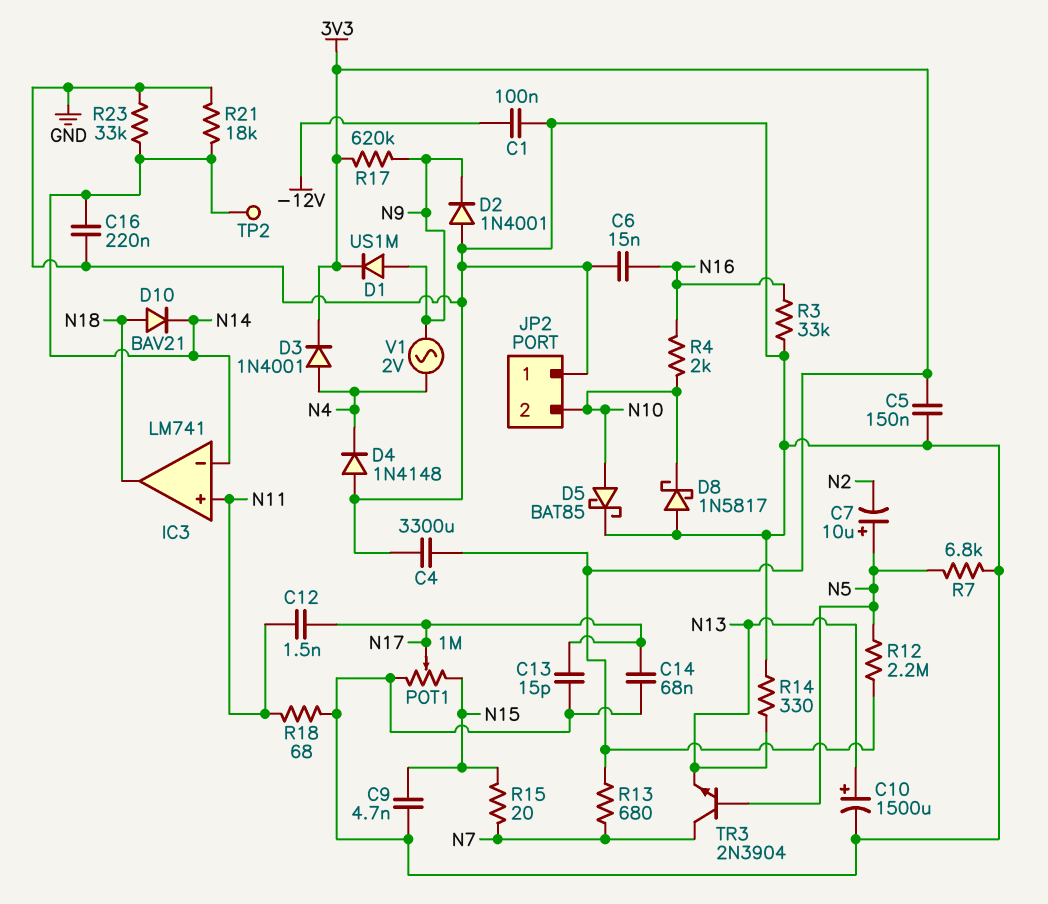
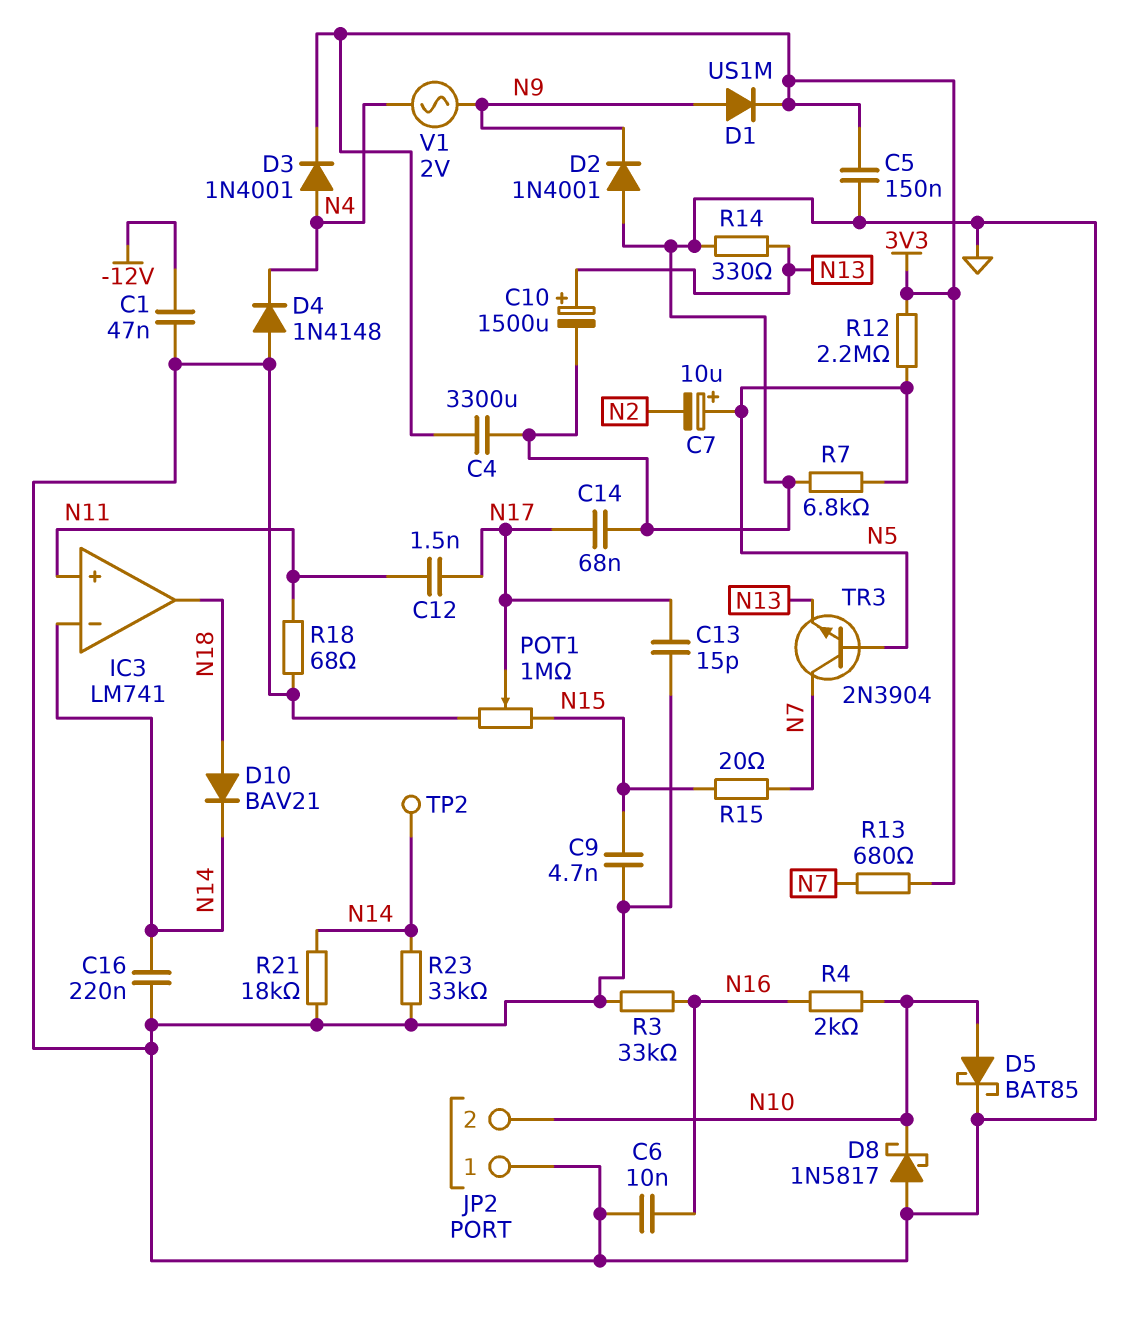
C1: 100nF (-12V, GND) -> 47nF (-12V, GND)
C6: 15nF (GND, N16) -> 10nF (GND, N16)
R17: 620k (3V3, N9) -> none

